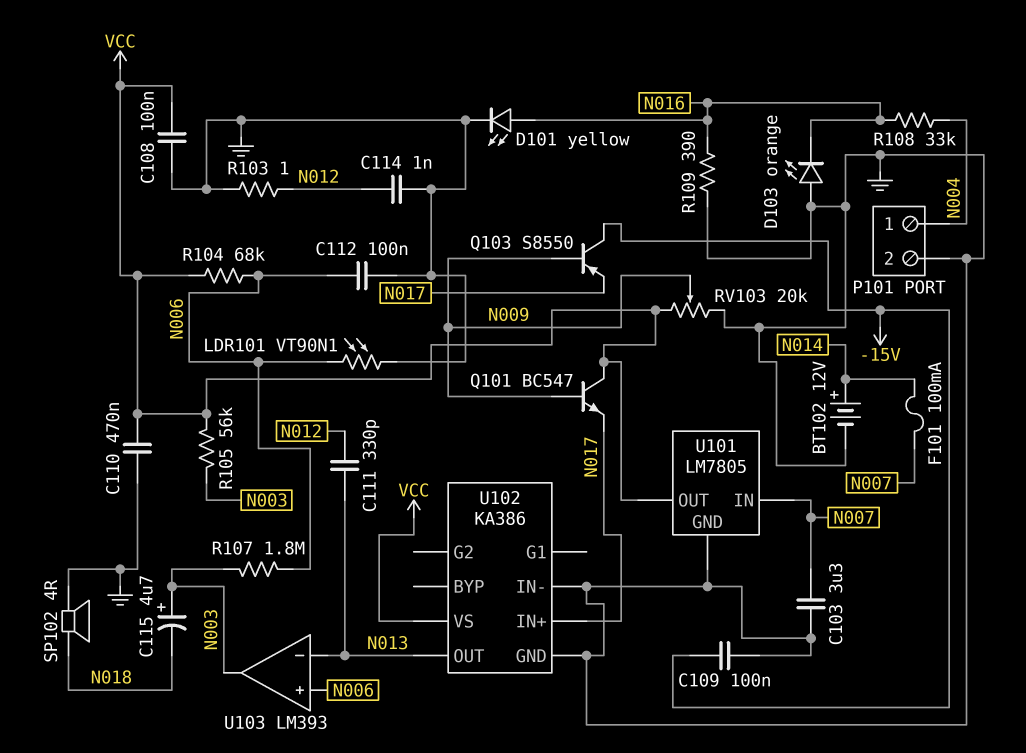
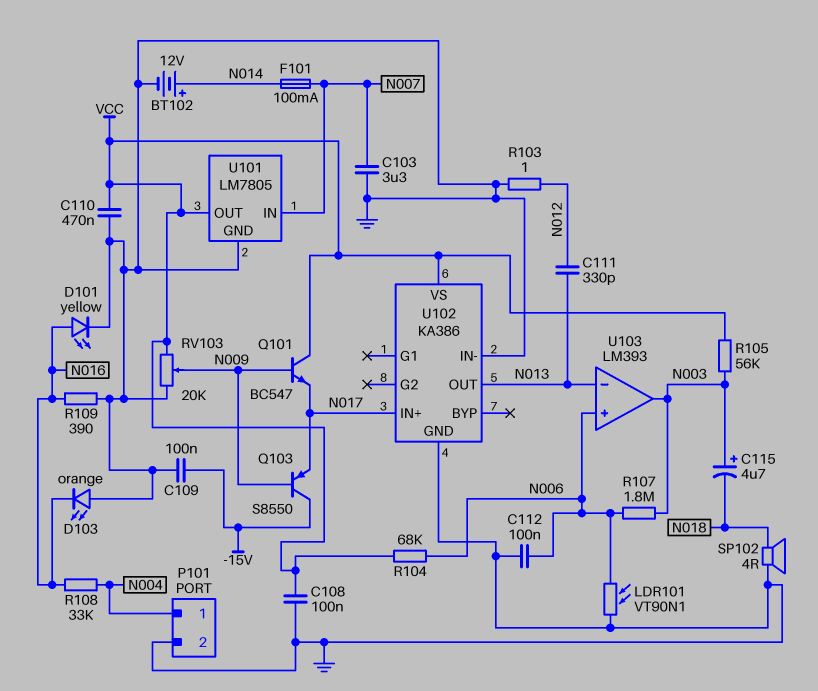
C114: 1nF (GND, N012) -> none

